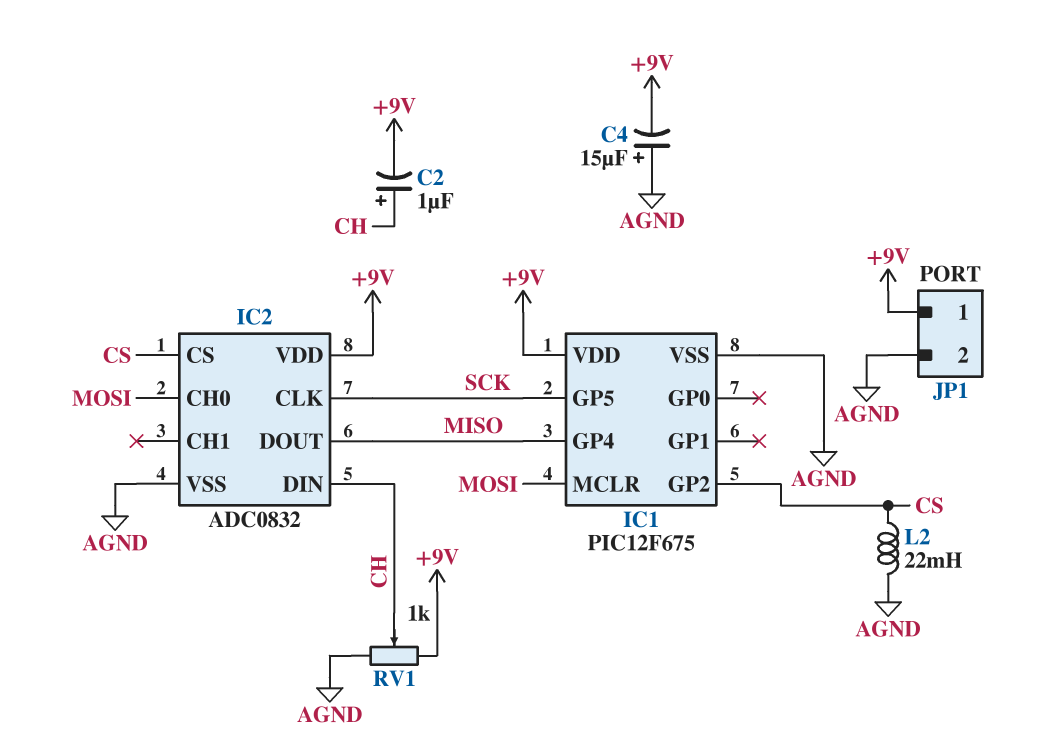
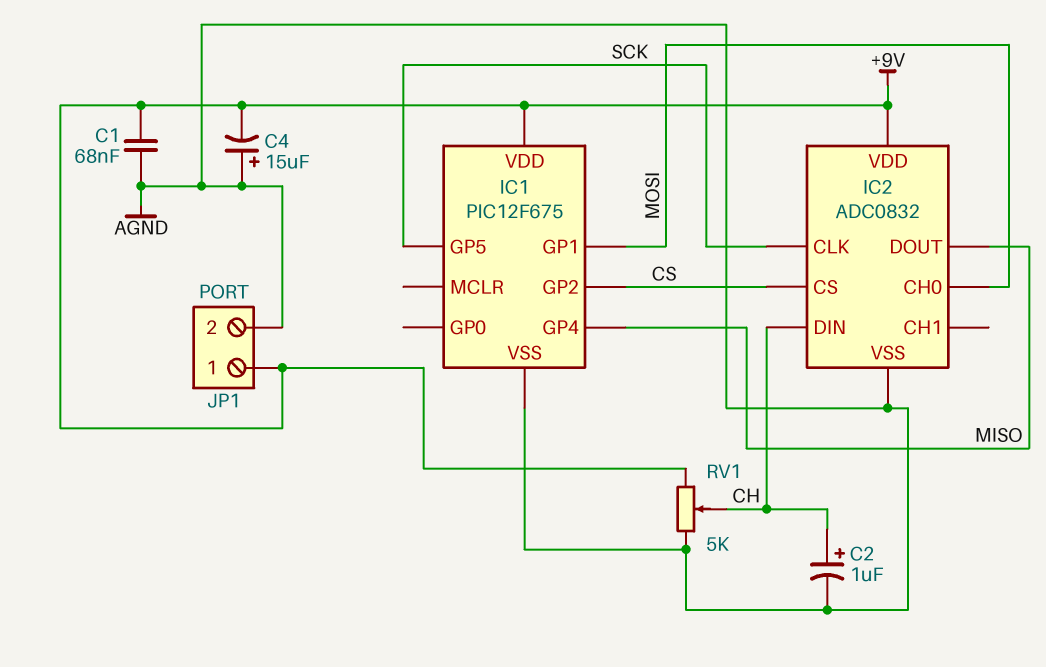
C1: none -> 68nF (+9V, AGND)
C2: 1uF (plus CH, minus +9V) -> 1uF (plus CH, minus AGND)
IC1 pin GP1: none -> MOSI
IC1 pin MCLR: MOSI -> none
L2: 22mH (AGND, CS) -> none
RV1: 1k (+9V, AGND, wiper CH) -> 5k (+9V, AGND, wiper CH)

